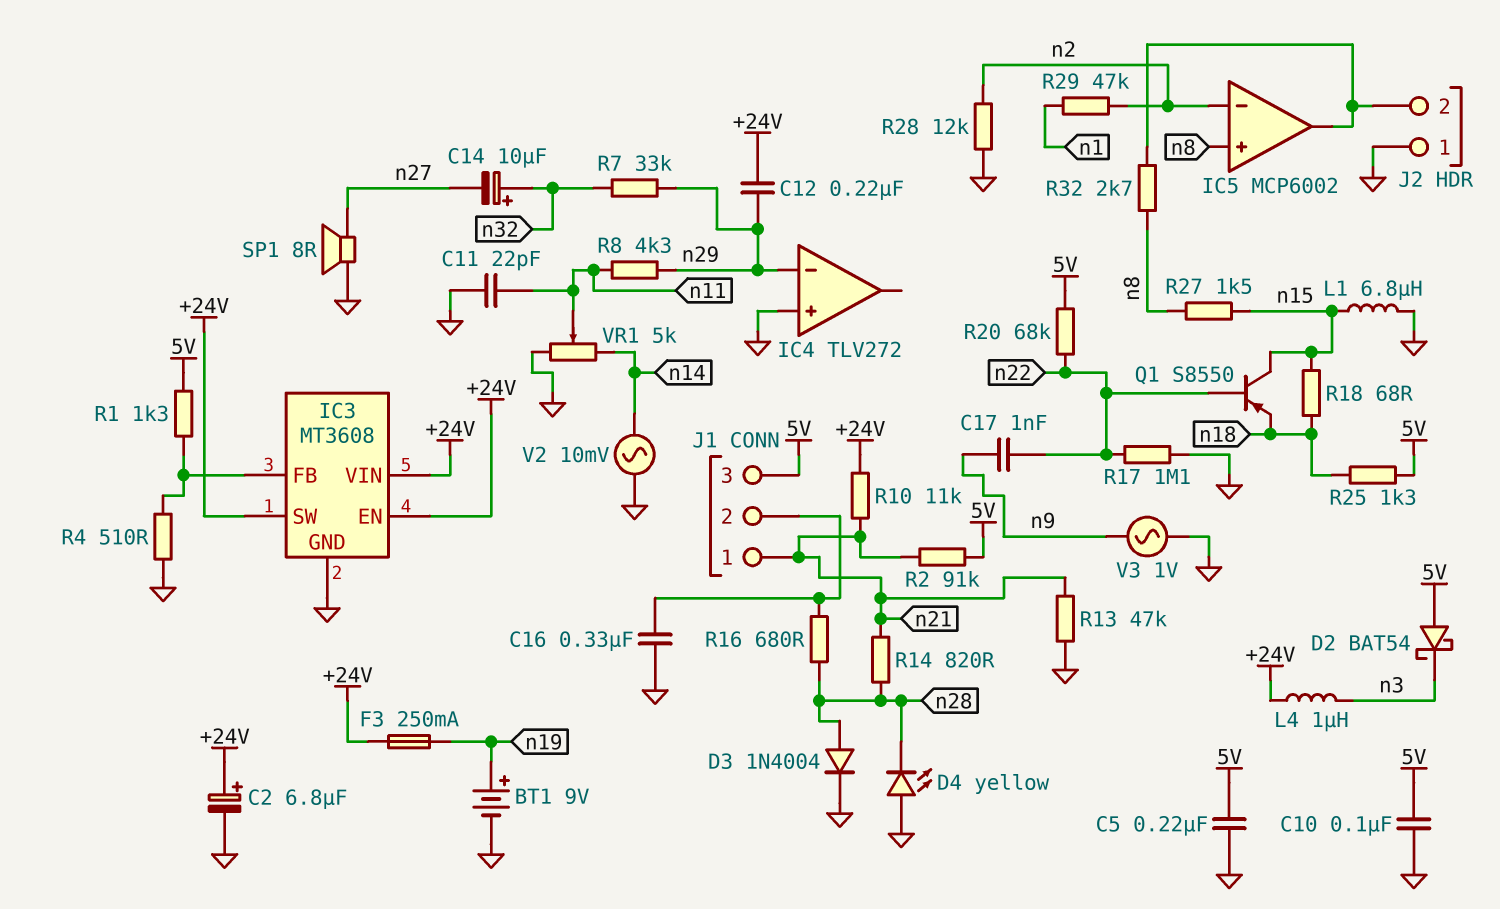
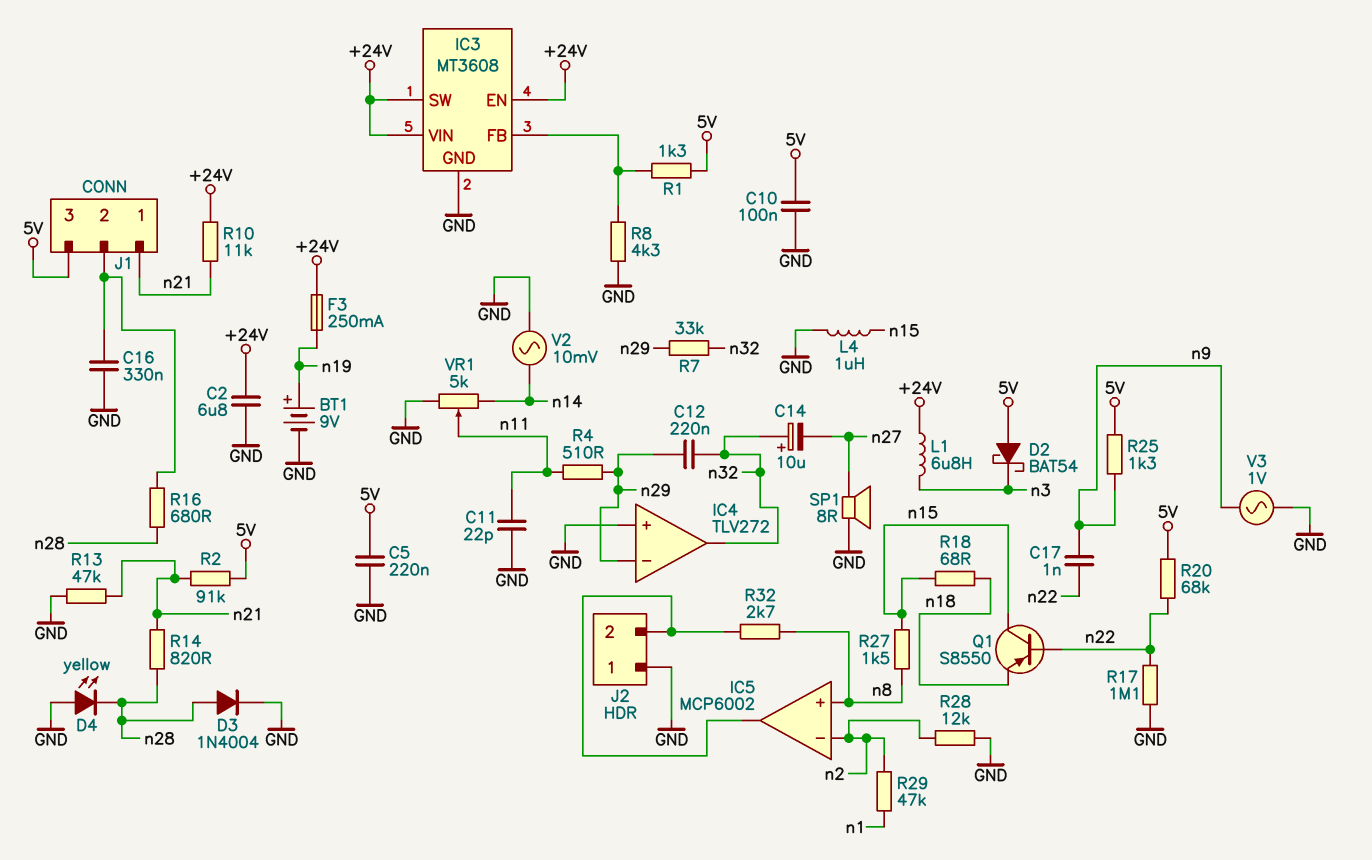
C2: 6.8uF (plus +24V, minus GND) -> 6.8uF (+24V, GND)
C12: 220nF (+24V, n29) -> 220nF (n29, n32)
IC4 pin out: none -> n32
L1: 6.8uH (GND, n15) -> 6.8uH (+24V, n3)
L4: 1uH (+24V, n3) -> 1uH (GND, n15)
R4: 510 (GND, IC3/FB) -> 510 (n11, n29)
R8: 4.3k (n11, n29) -> 4.3k (GND, IC3/FB)
R25: 1.3k (5V, n18) -> 1.3k (5V, n9)

